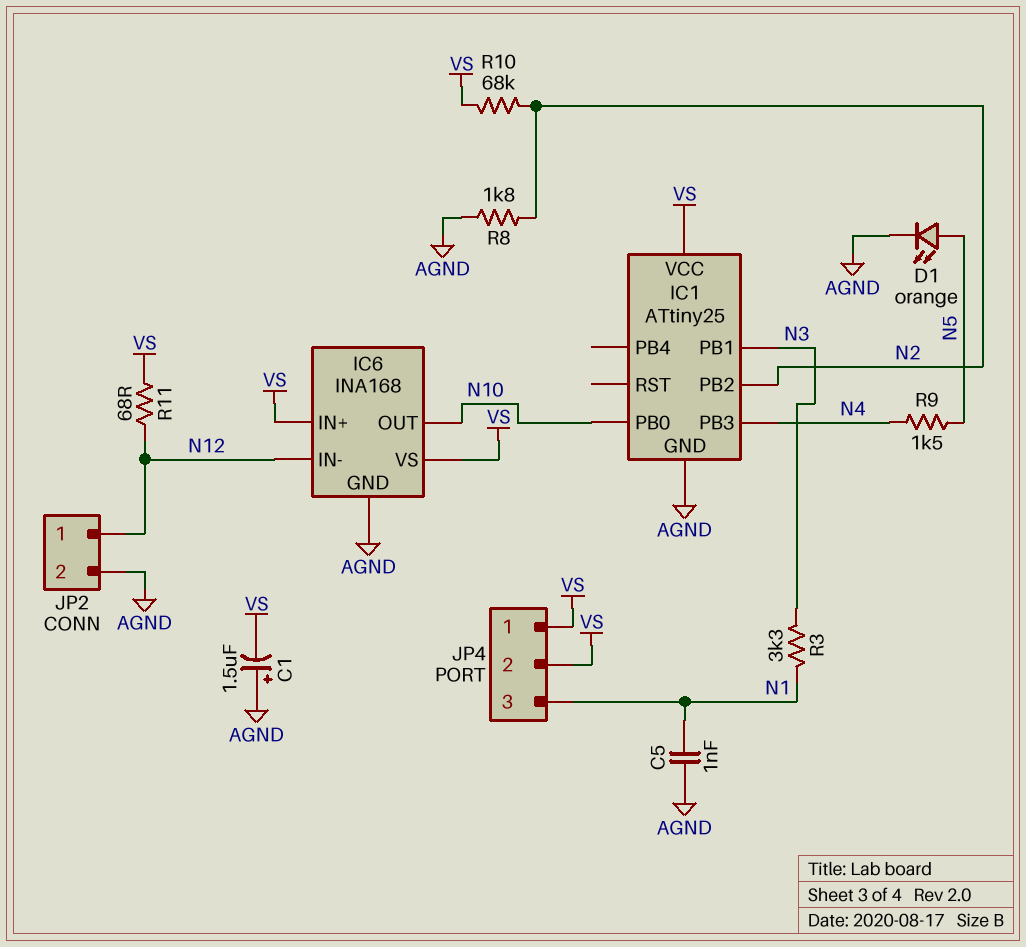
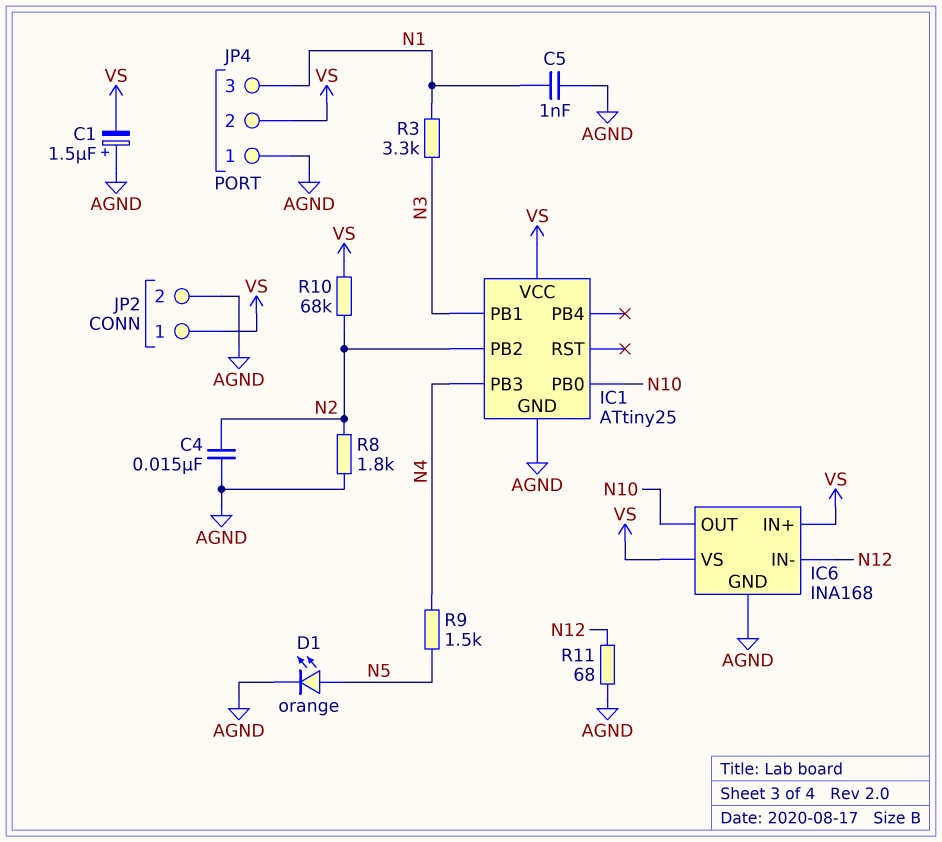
C4: none -> 15nF (AGND, N2)
JP2 pin 1: N12 -> VS
JP4 pin 1: VS -> AGND
R11: 68 (N12, VS) -> 68 (AGND, N12)

